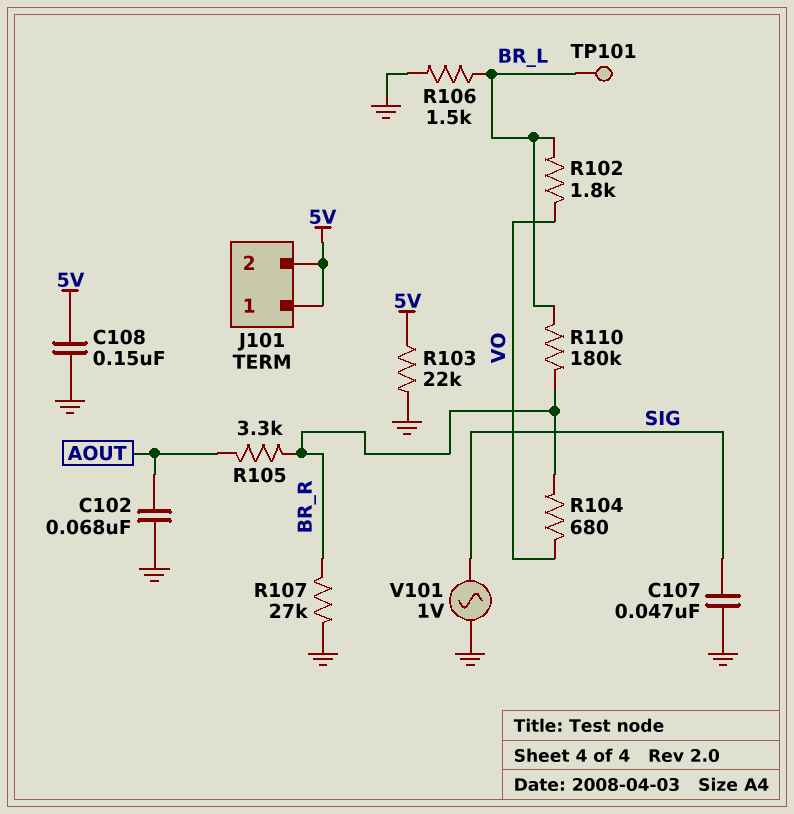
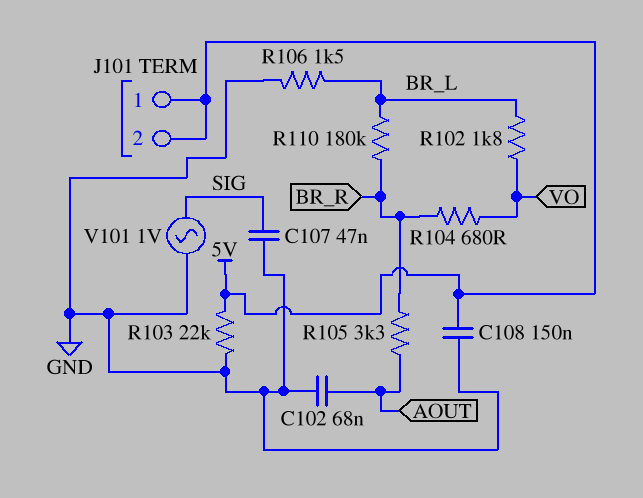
R107: 27k (BR_R, GND) -> none
TP101: test point (BR_L) -> none

